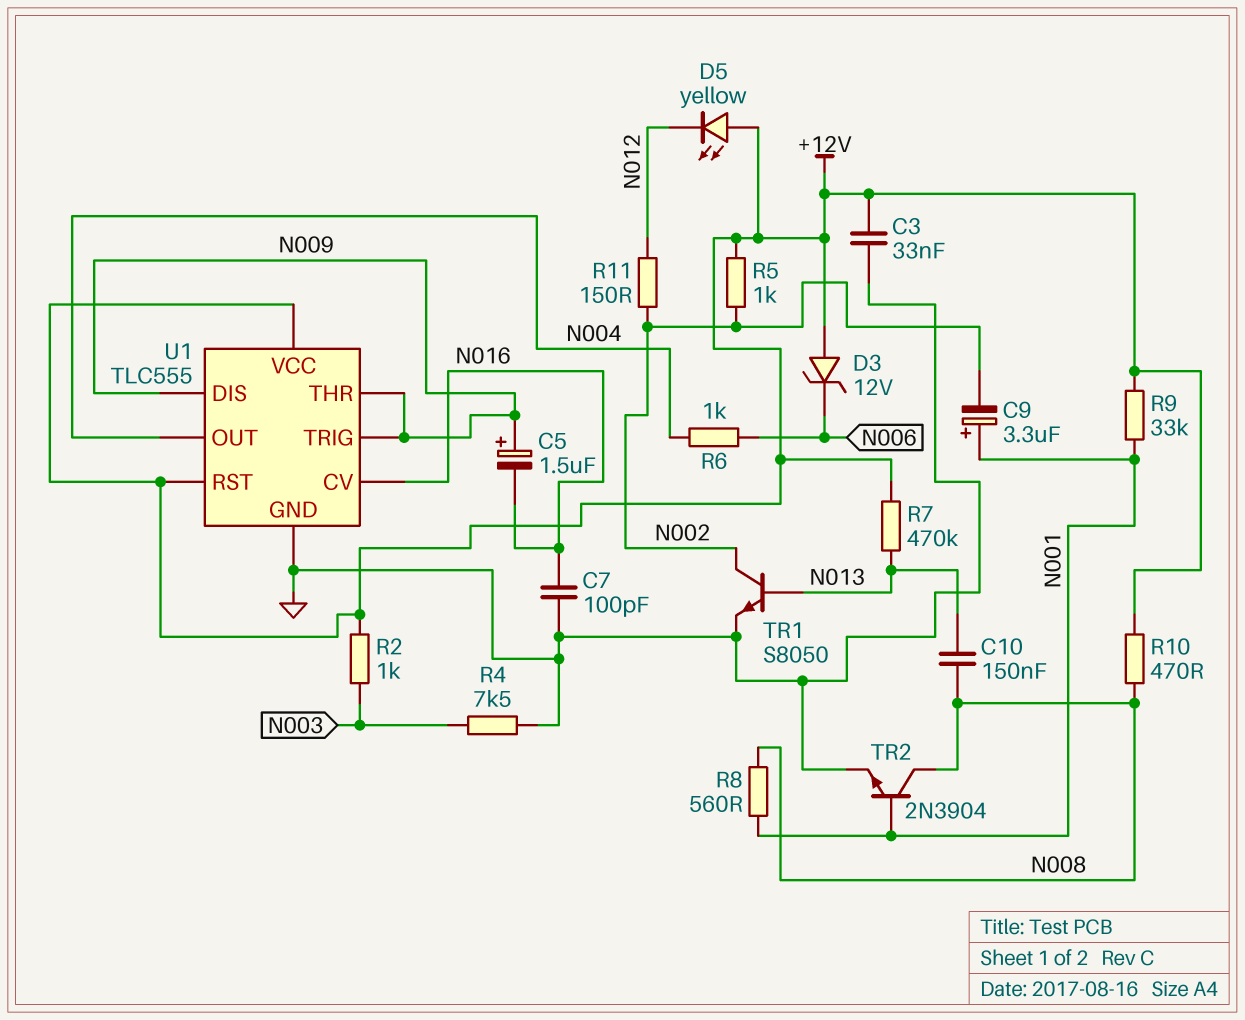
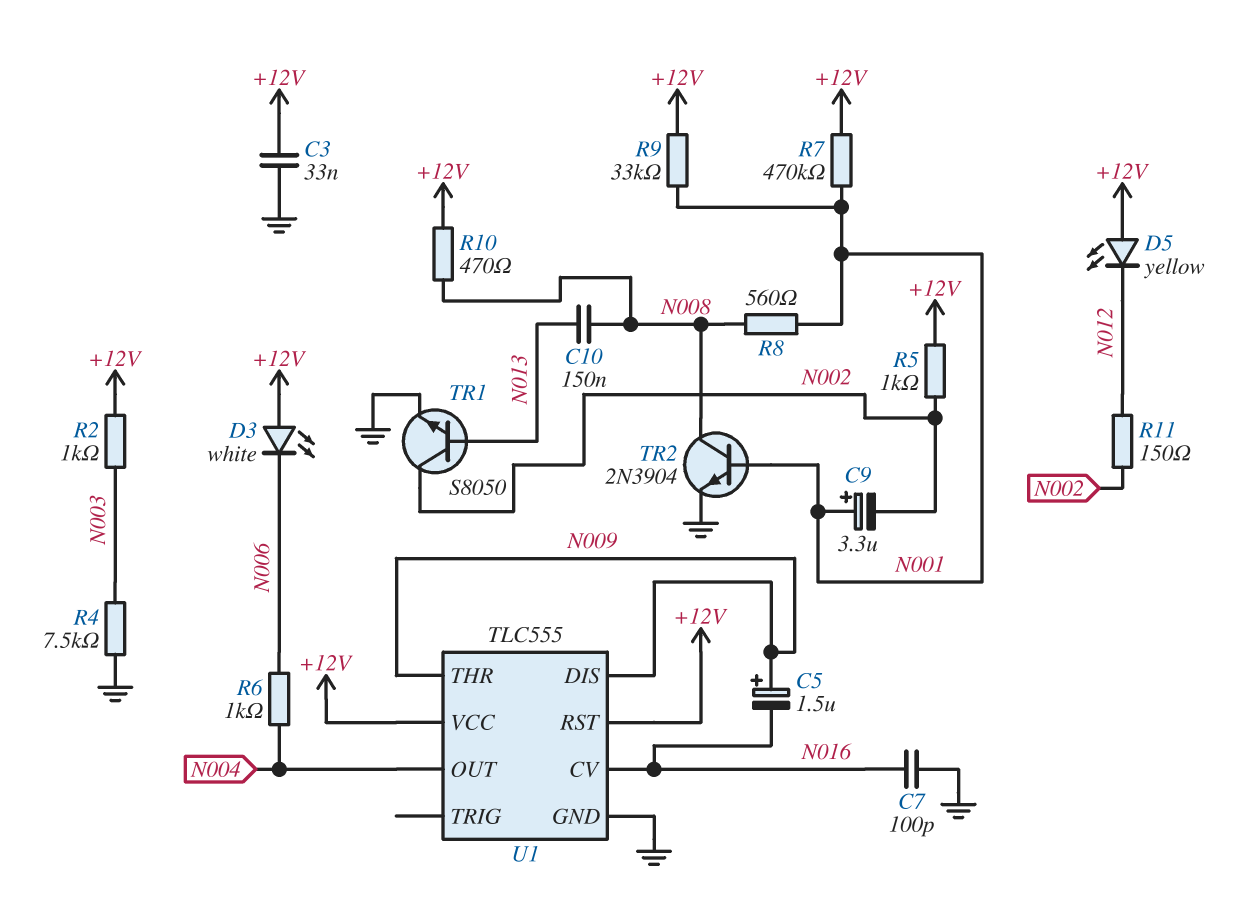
D3: zener 12V (A +12V, K N006) -> LED white (A +12V, K N006)
R7: 470k (+12V, N013) -> 470k (+12V, N001)
U1 pin TRIG: N009 -> none

